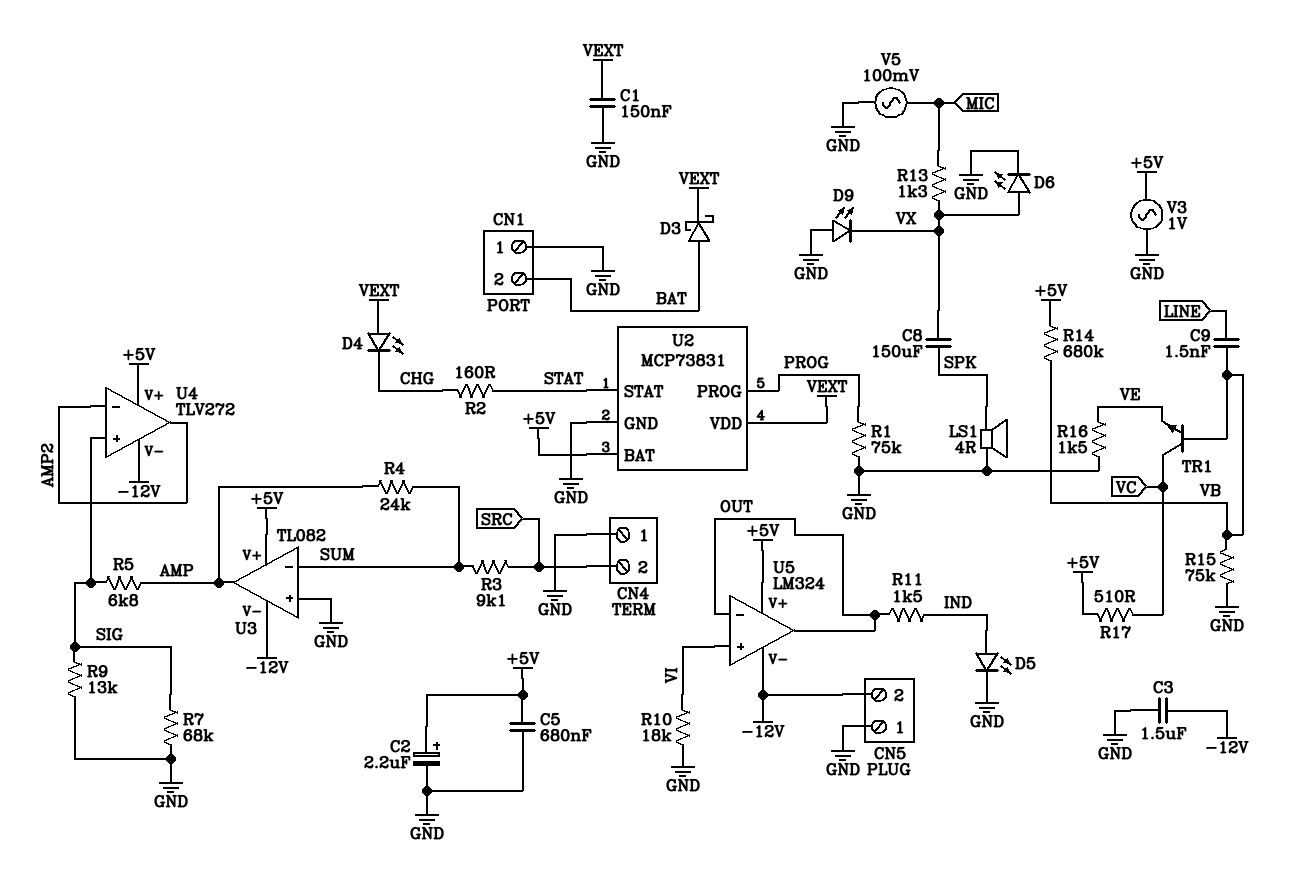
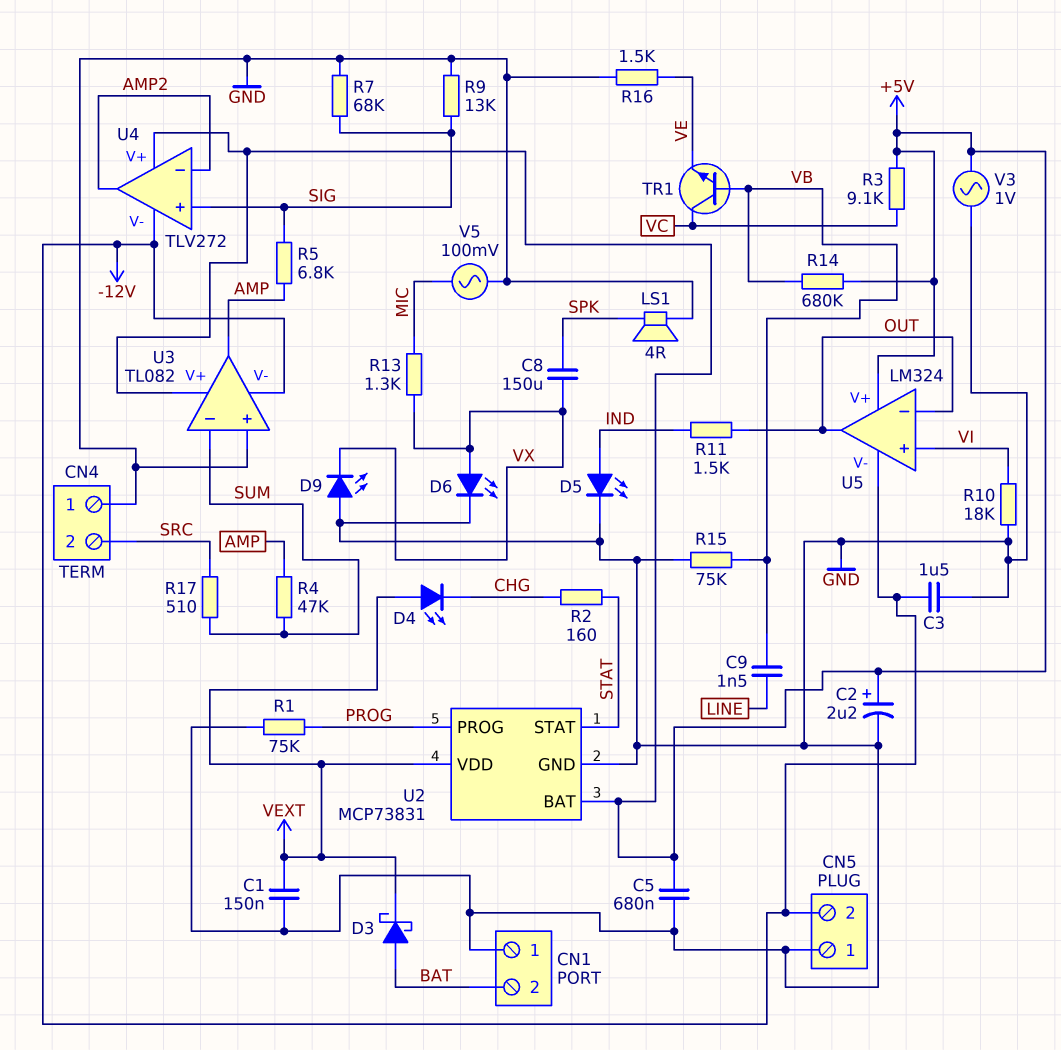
R3: 9.1k (SRC, SUM) -> 9.1k (+5V, VC)
R4: 24k (AMP, SUM) -> 47k (AMP, SUM)
R17: 510 (+5V, VC) -> 510 (SRC, SUM)

